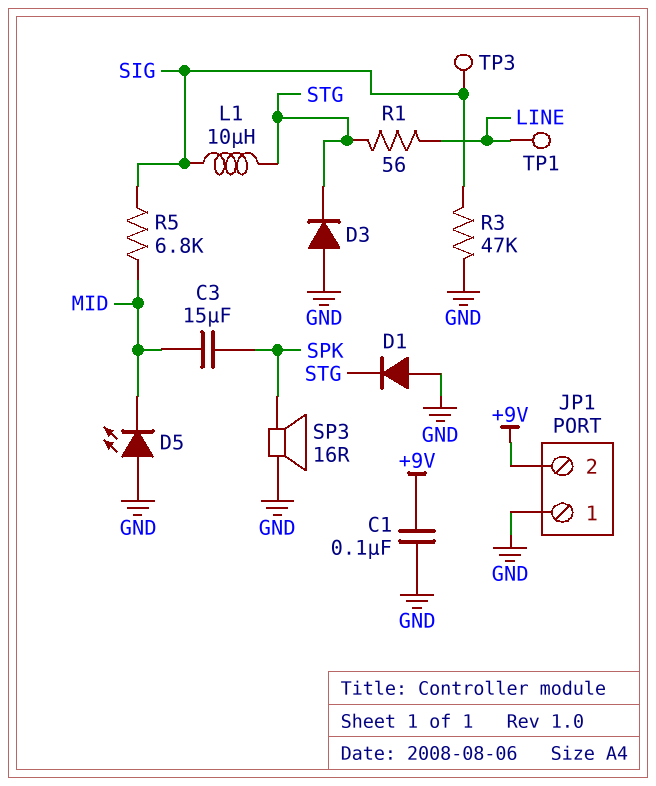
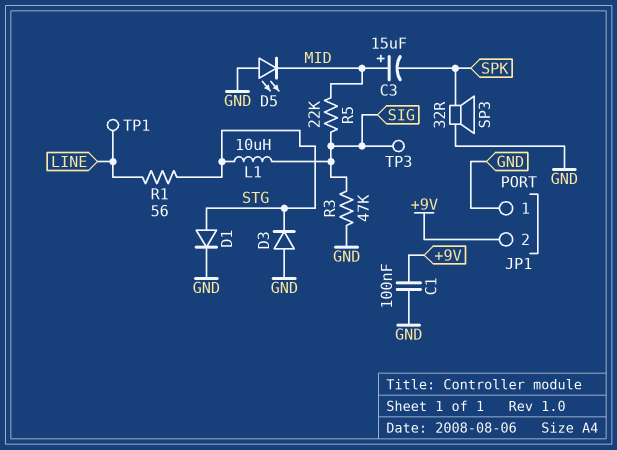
C3: 15uF (MID, SPK) -> 15uF (plus MID, minus SPK)
D1: diode (A GND, K STG) -> diode (A STG, K GND)
R5: 6.8k (MID, SIG) -> 22k (MID, SIG)
SP3: speaker 16R (GND, SPK) -> speaker 32R (GND, SPK)

